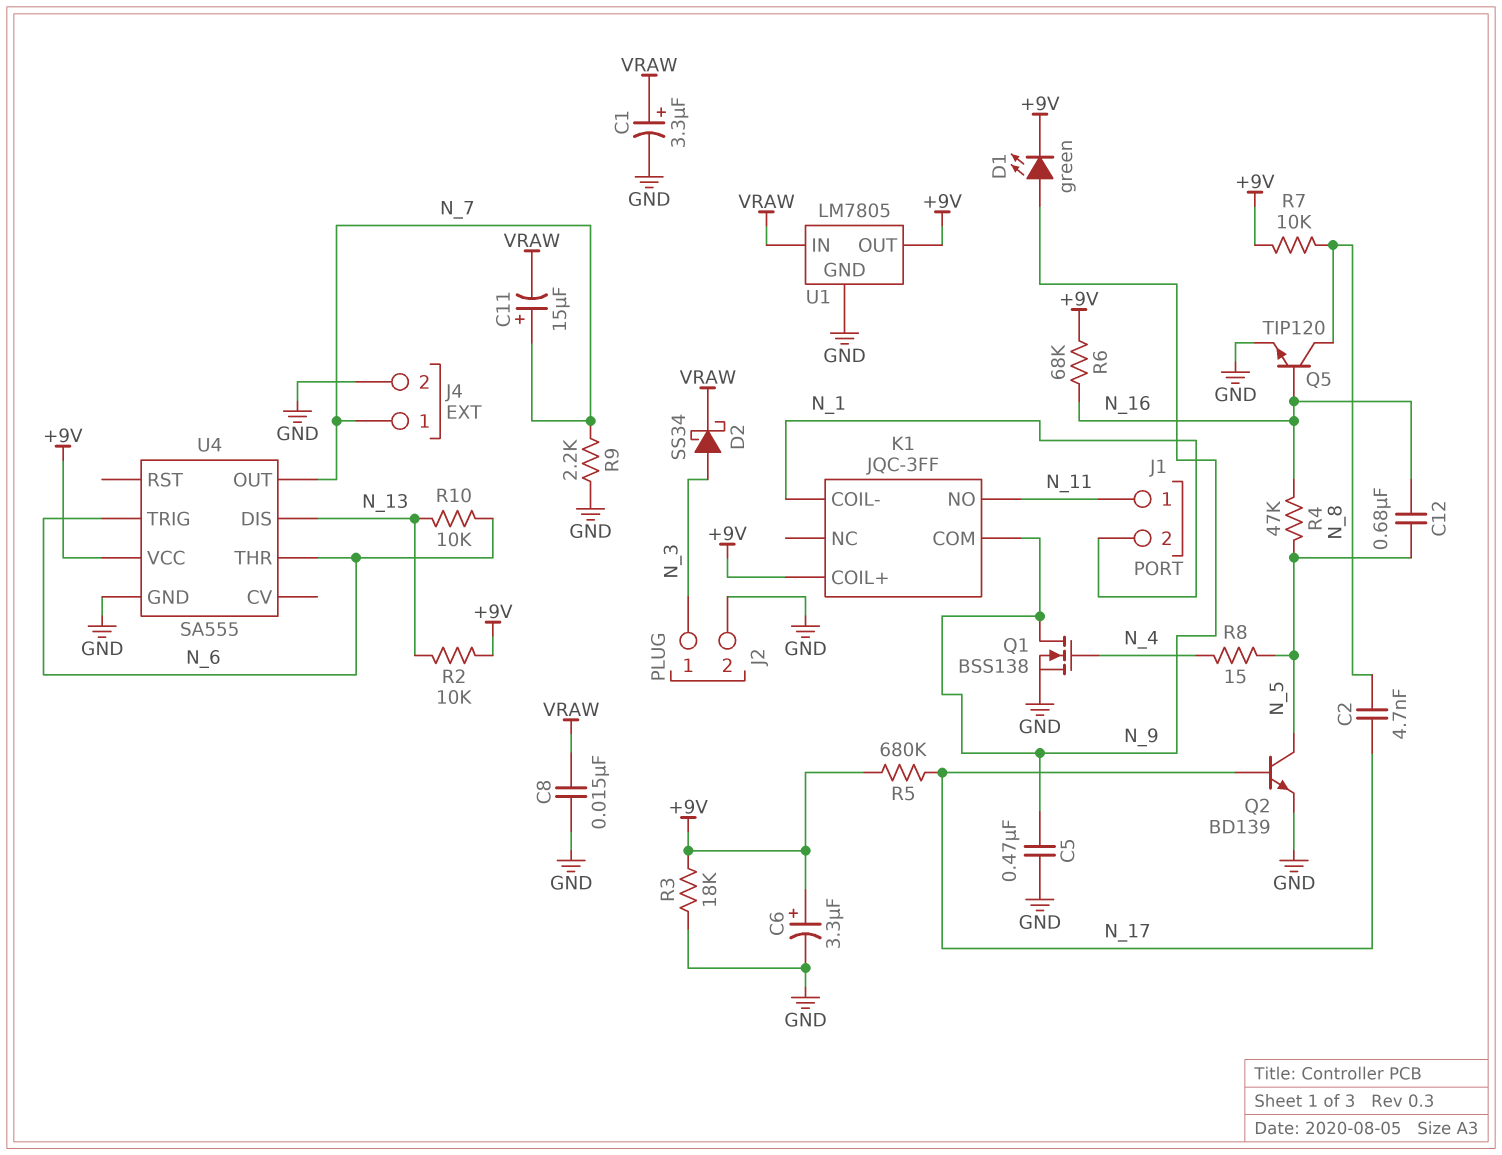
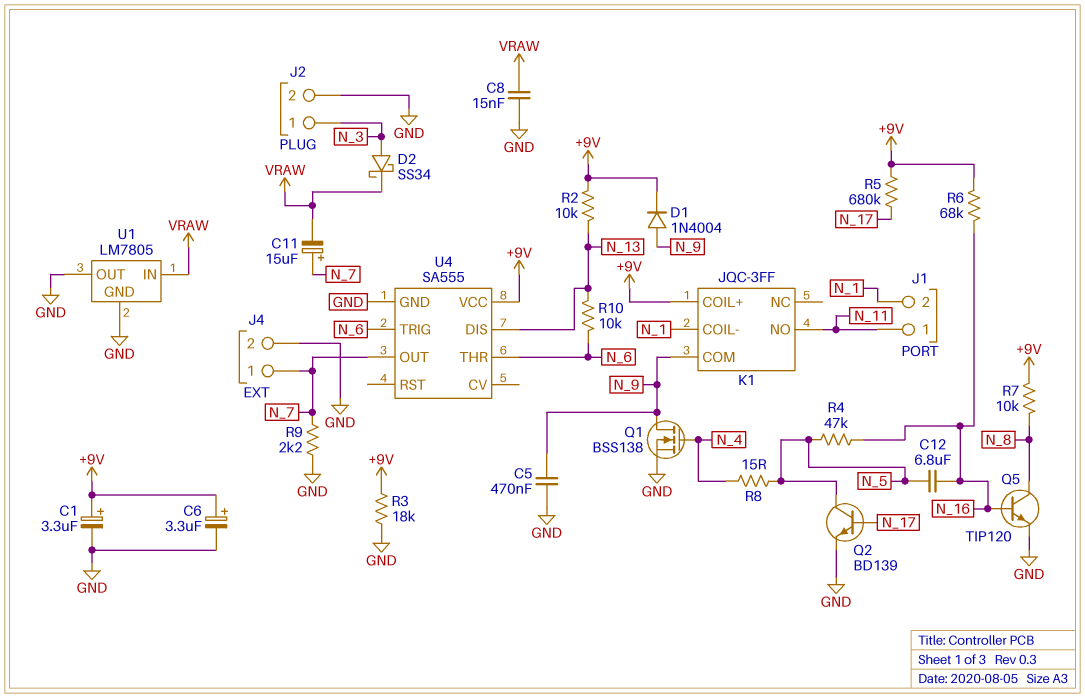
C1: 3.3uF (plus VRAW, minus GND) -> 3.3uF (plus +9V, minus GND)
C2: 4.7nF (N_8, N_17) -> none
C12: 680nF (N_5, N_16) -> 6.8uF (N_5, N_16)
D1: LED green (A N_9, K +9V) -> diode 1N4004 (A N_9, K +9V)
U1 pin OUT: +9V -> GND

